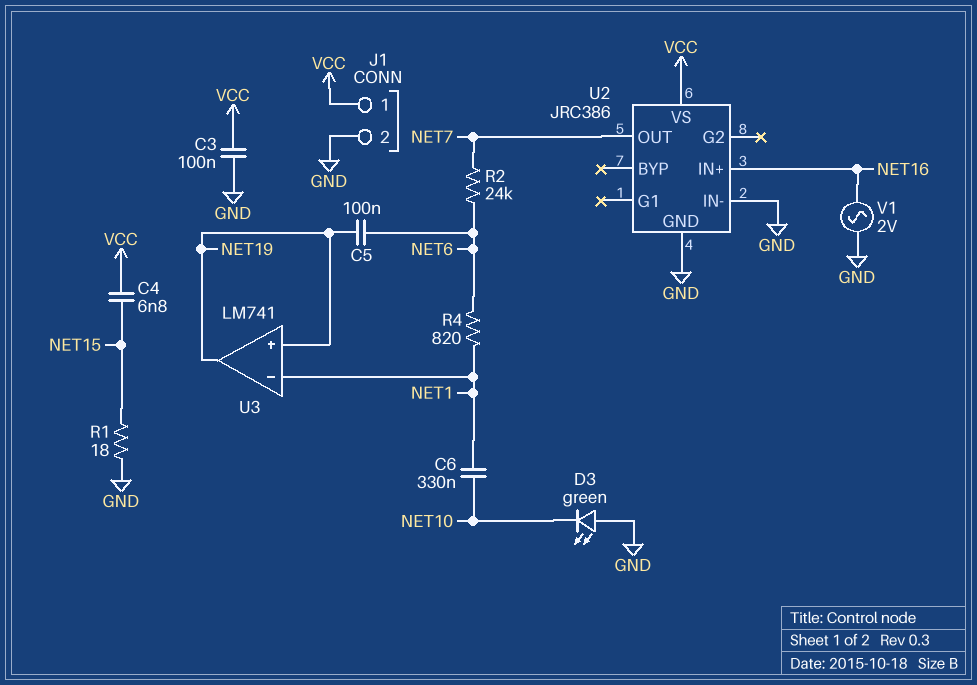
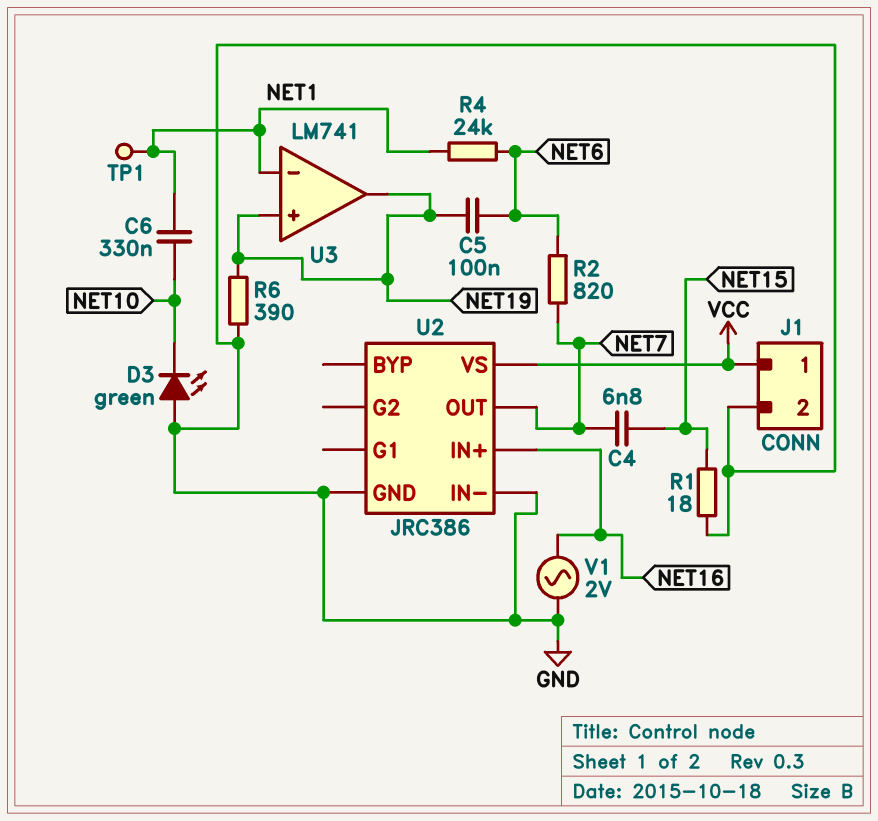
C3: 100nF (GND, VCC) -> none
C4: 6.8nF (NET15, VCC) -> 6.8nF (NET7, NET15)
R2: 24k (NET6, NET7) -> 820 (NET6, NET7)
R4: 820 (NET1, NET6) -> 24k (NET1, NET6)
R6: none -> 390 (GND, NET19)
TP1: none -> test point (NET1)

